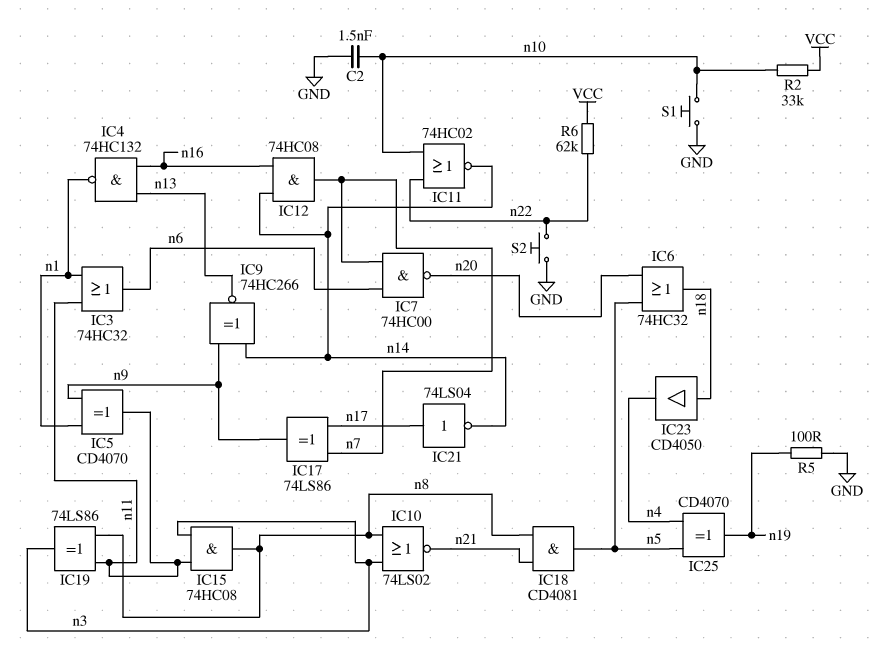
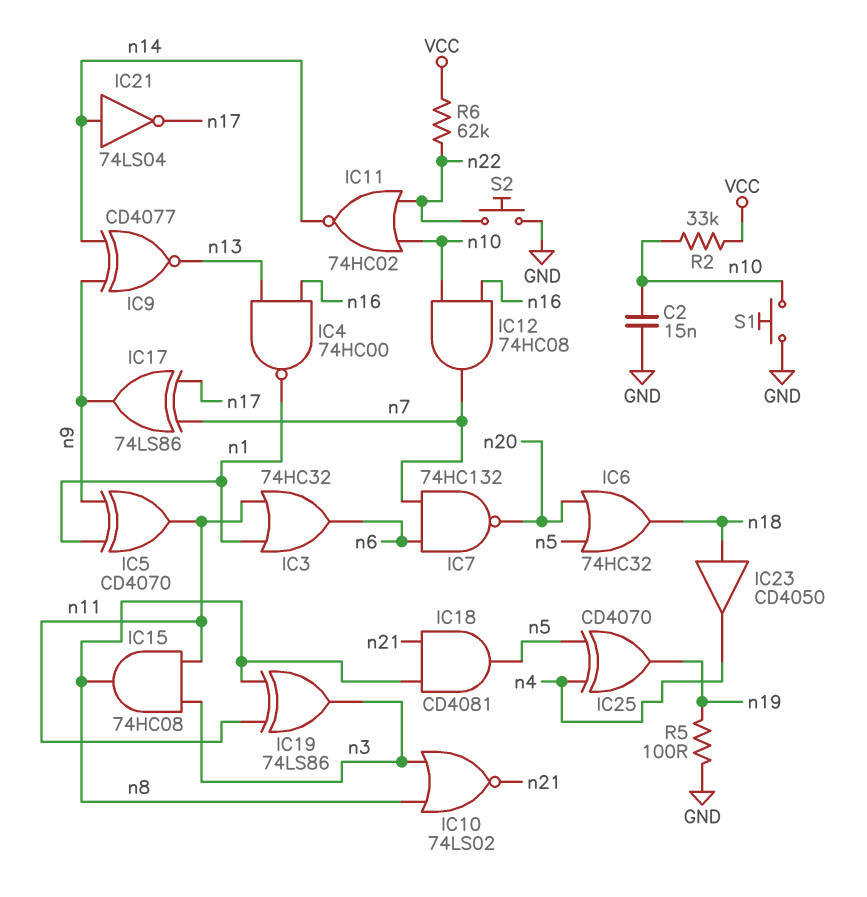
C2: 1.5nF (GND, n10) -> 15nF (GND, n10)
IC4: NAND 74HC132 (in n13, in n16, out n1) -> NAND 74HC00 (in n13, in n16, out n1)
IC7: NAND 74HC00 (in n6, in n7, out n20) -> NAND 74HC132 (in n6, in n7, out n20)
IC9: XNOR 74HC266 (in n9, in n14, out n13) -> XNOR CD4077 (in n9, in n14, out n13)
IC12: AND 74HC08 (in n14, in n16, out n7) -> AND 74HC08 (in n10, in n16, out n7)
IC21: NOT 74LS04 (in n17, out n14) -> NOT 74LS04 (in n14, out n17)

